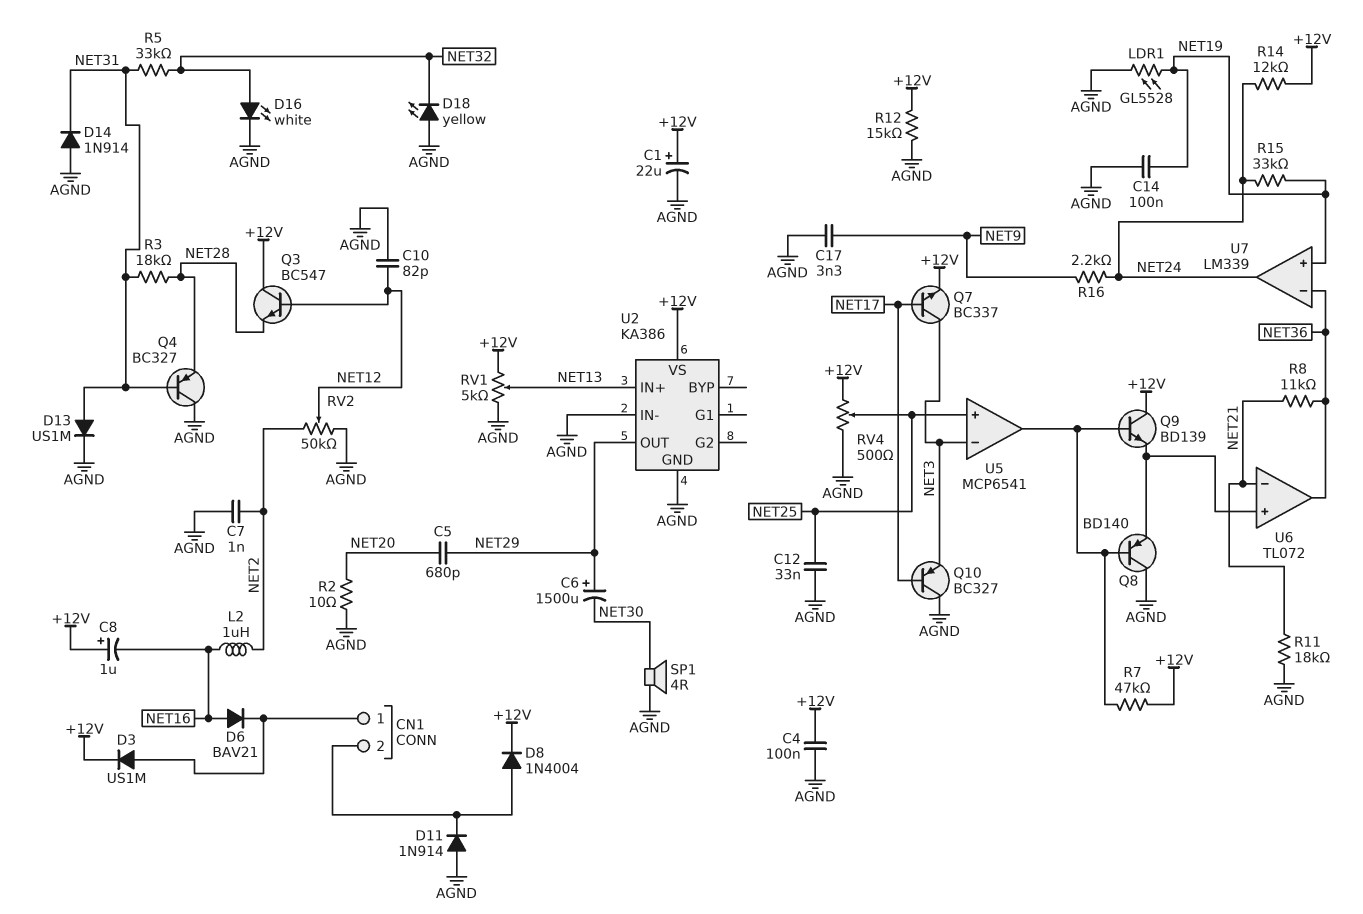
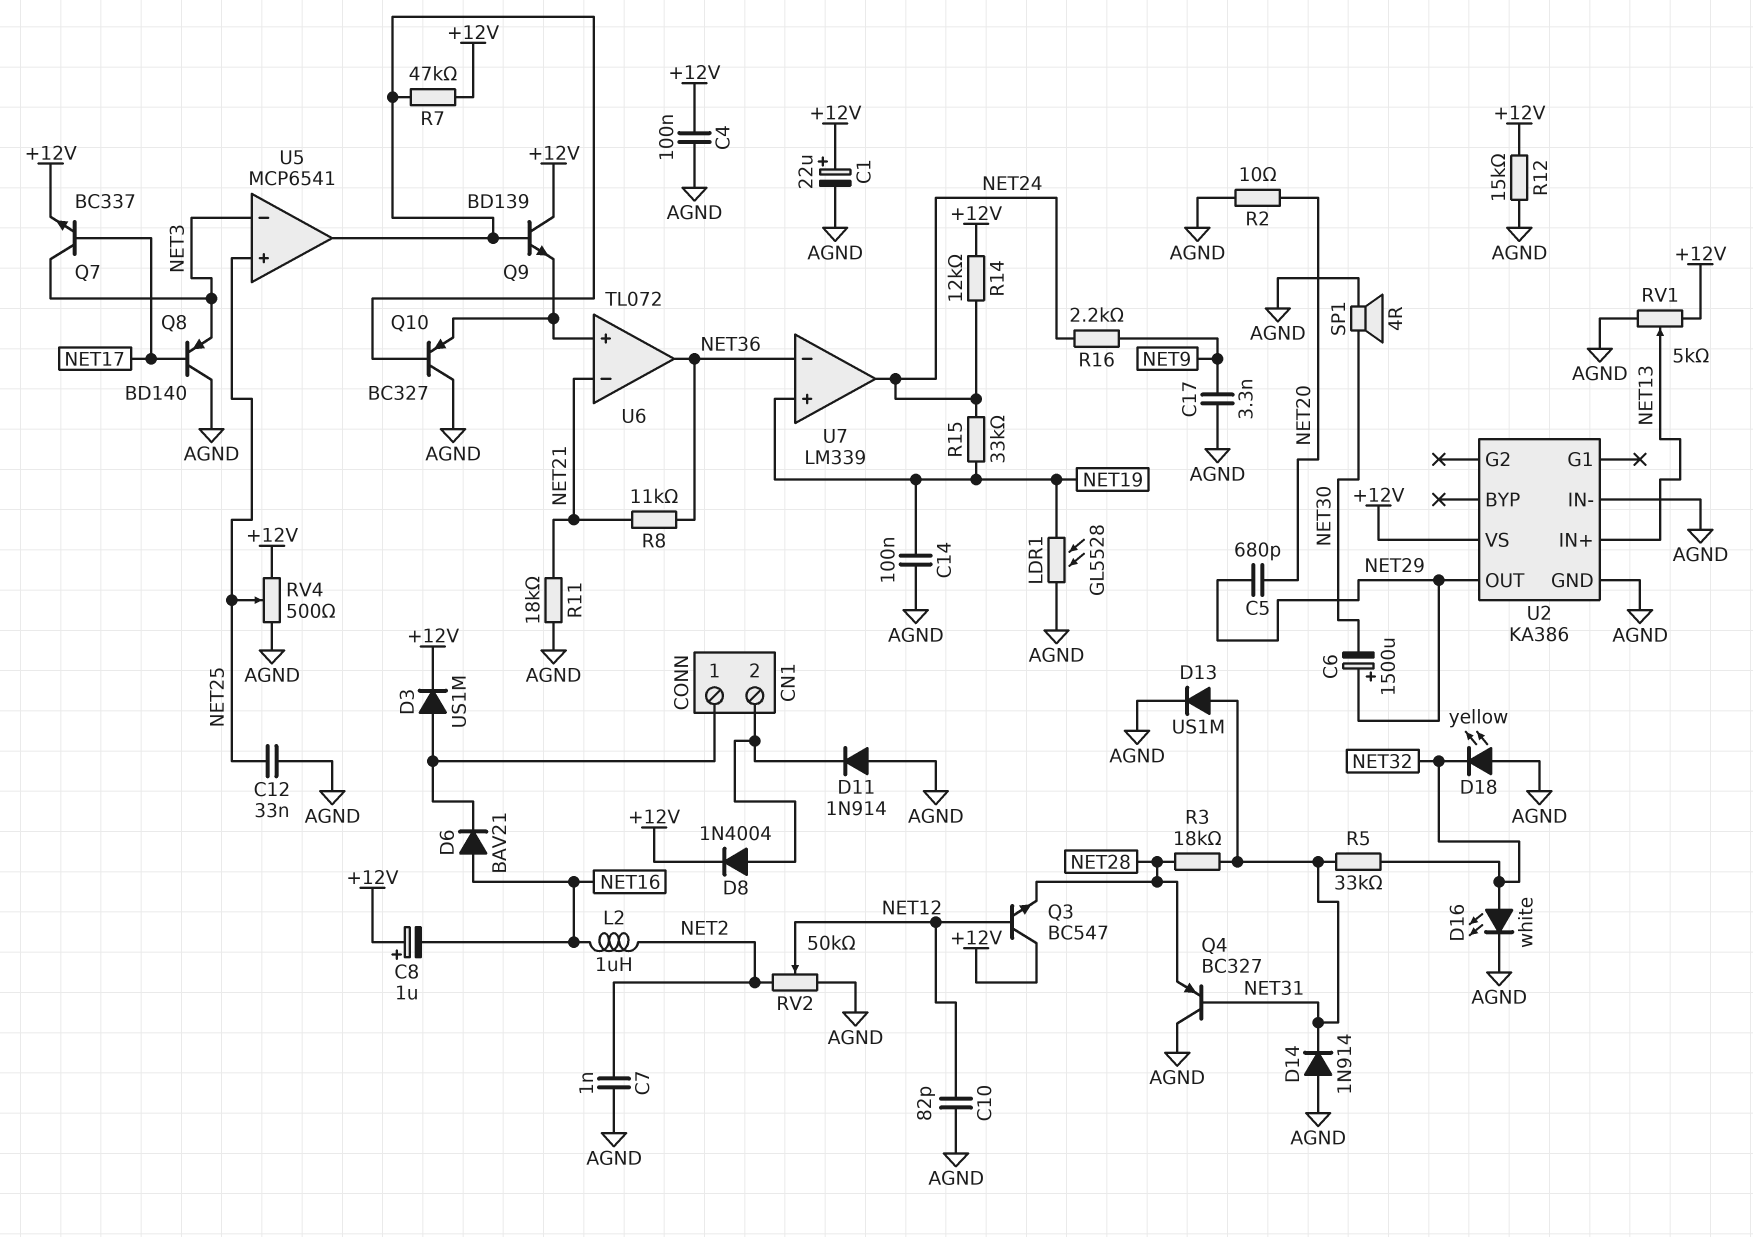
Q8: PNP BD140 (B U5/out, C AGND, E U6/in+) -> PNP BD140 (B NET17, C AGND, E NET3)
Q10: PNP BC327 (B NET17, C AGND, E NET3) -> PNP BC327 (B U5/out, C AGND, E U6/in+)

